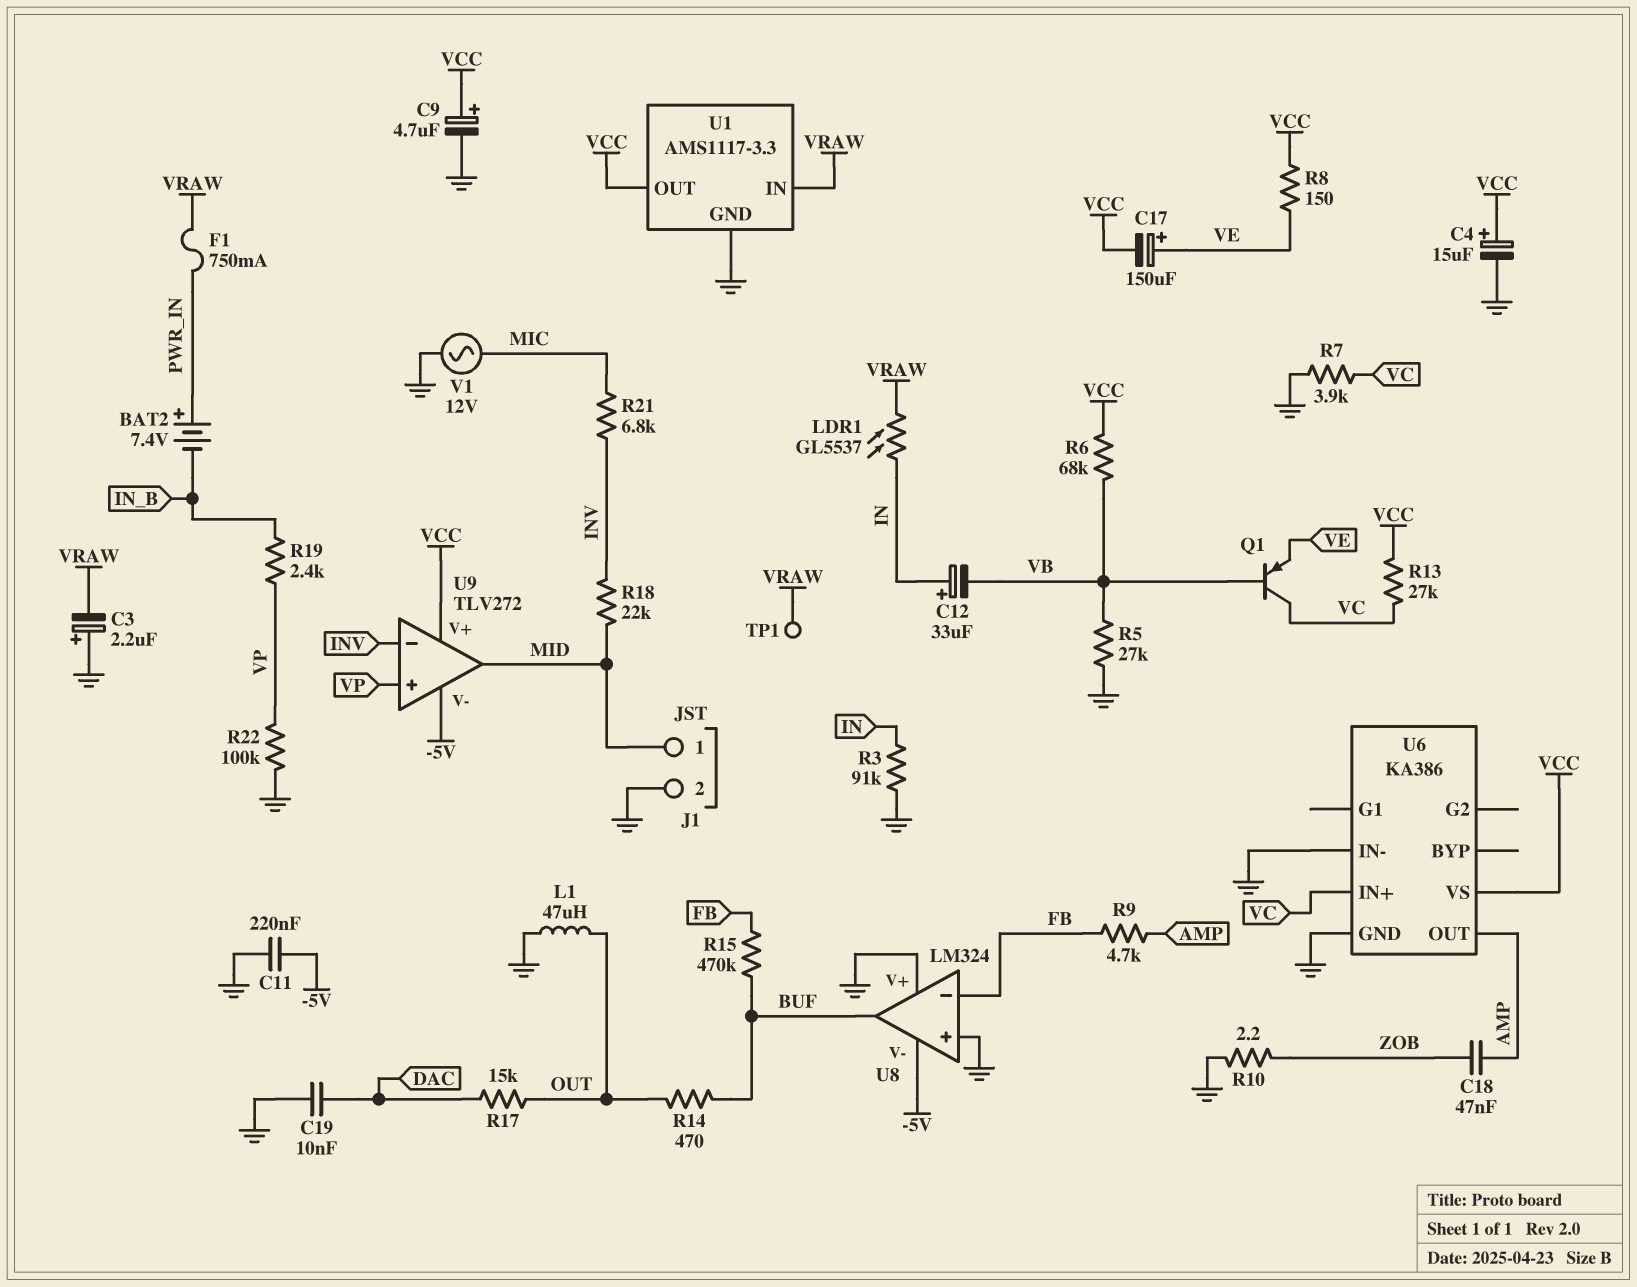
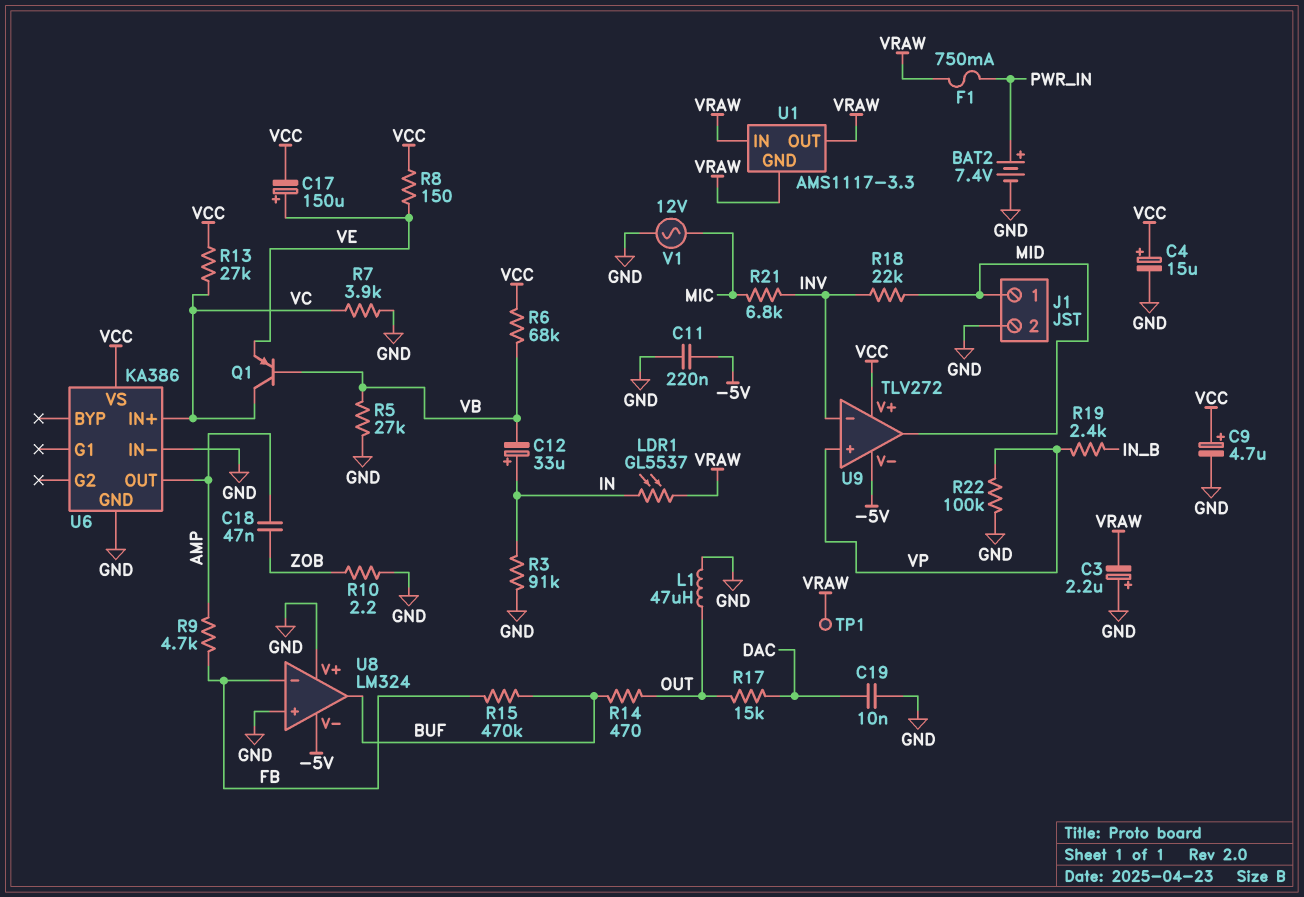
BAT2: 7.4V (plus PWR_IN, minus IN_B) -> 7.4V (plus PWR_IN, minus GND)
U1 pin GND: GND -> VRAW
U1 pin OUT: VCC -> VRAW

